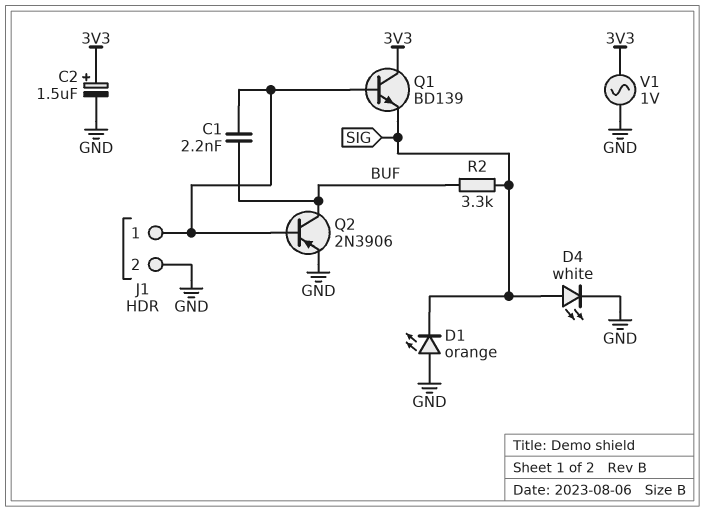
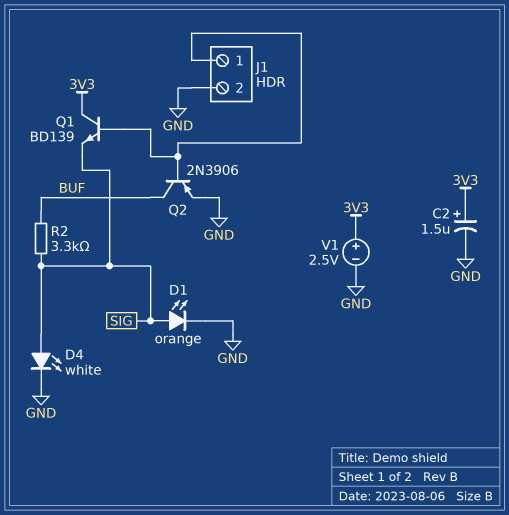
C1: 2.2nF (BUF, J1/1) -> none
D1: LED orange (A GND, K SIG) -> LED orange (A SIG, K GND)
V1: AC 1V (3V3, GND) -> 2.5V (plus 3V3, minus GND)

